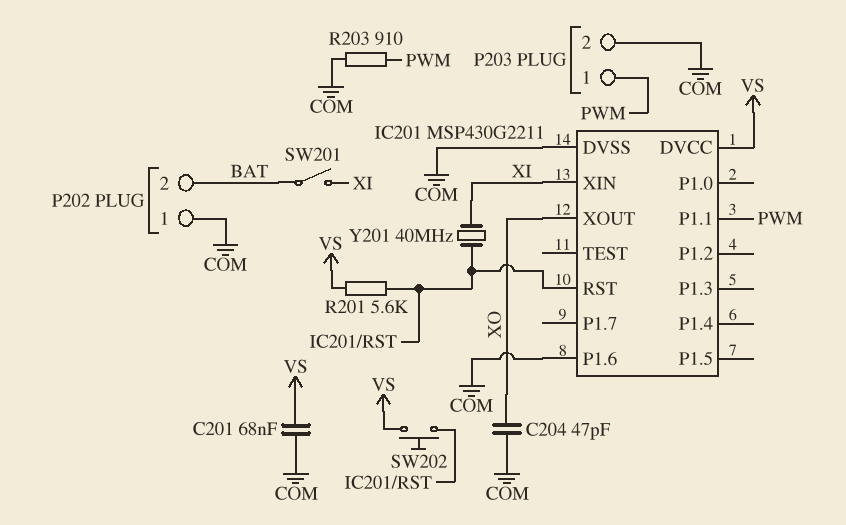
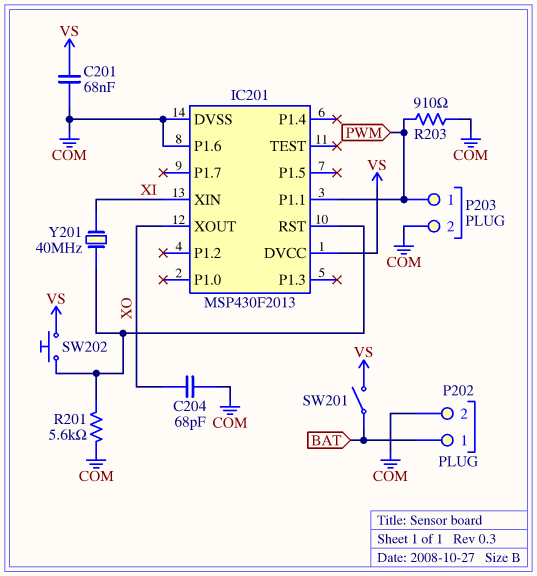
C204: 47pF (COM, XO) -> 68pF (COM, XO)
IC201: MSP430G2211 -> MSP430F2013
P202 pin 1: COM -> BAT
P202 pin 2: BAT -> COM
R201: 5.6k (IC201/RST, VS) -> 5.6k (COM, IC201/RST)
SW201: switch (BAT, XI) -> switch (BAT, VS)

